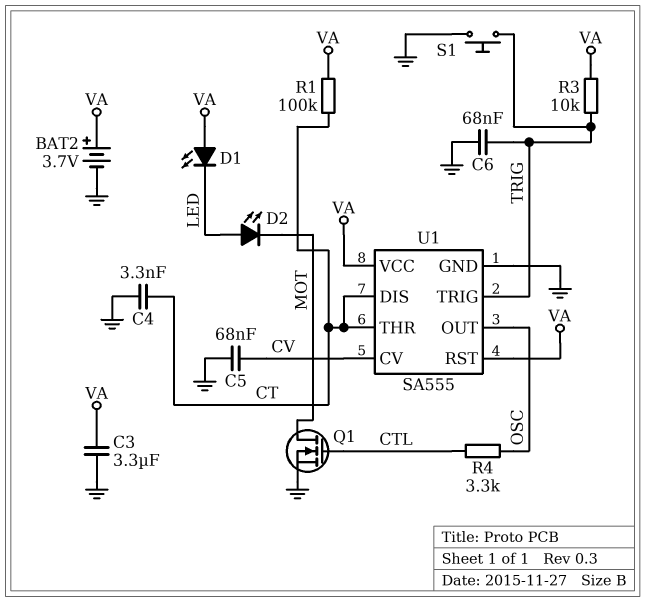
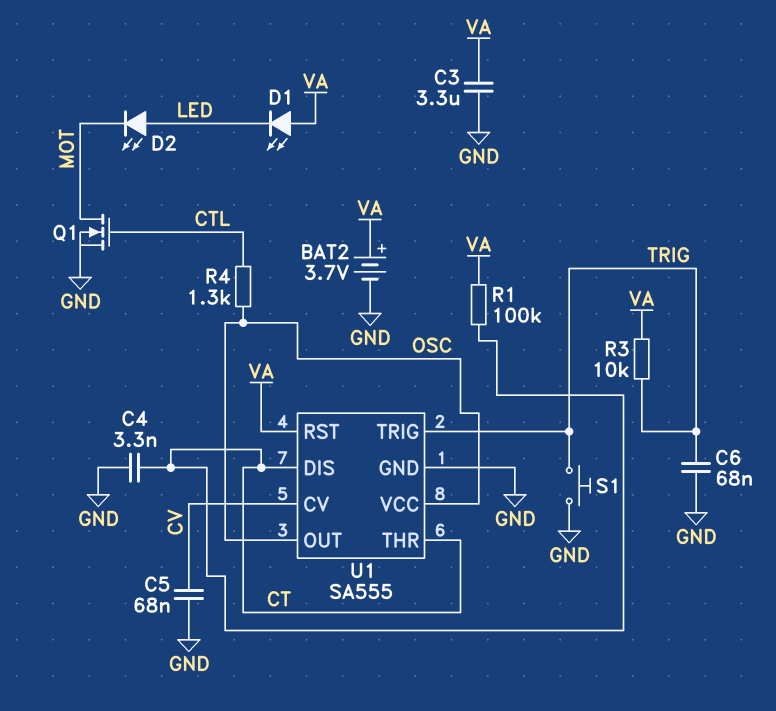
R4: 3.3k (CTL, OSC) -> 1.3k (CTL, OSC)
U1 pin VCC: VA -> OSC

